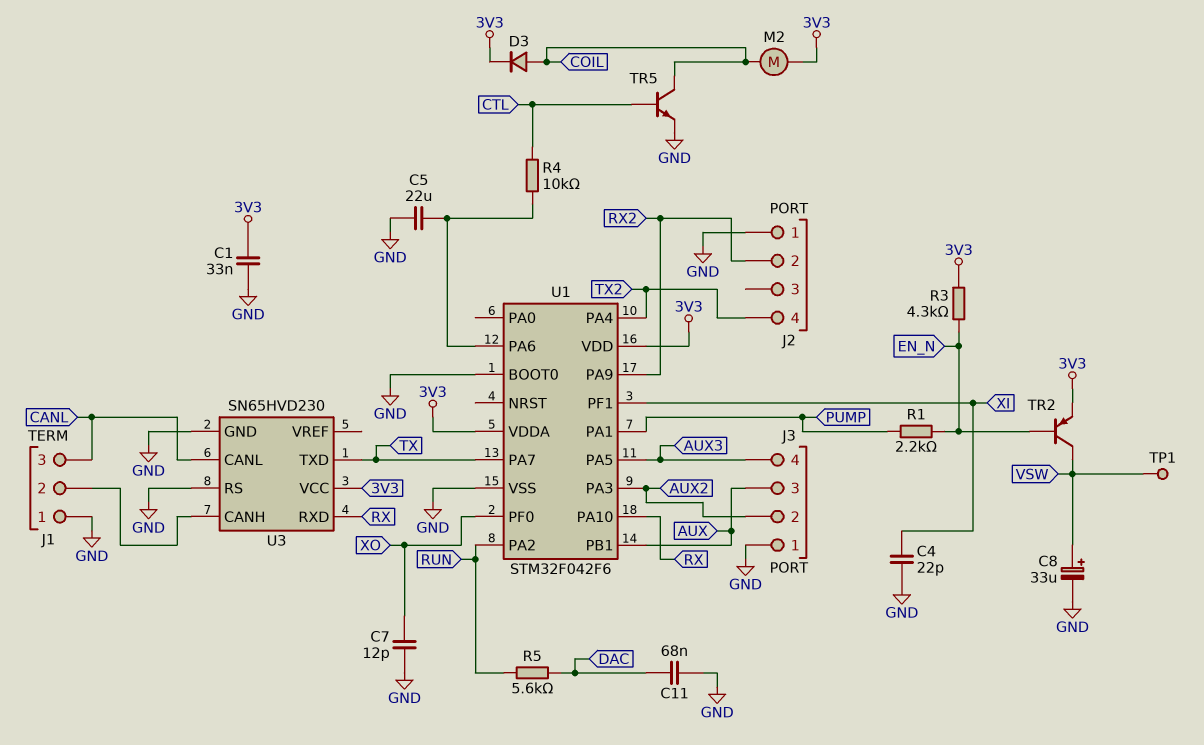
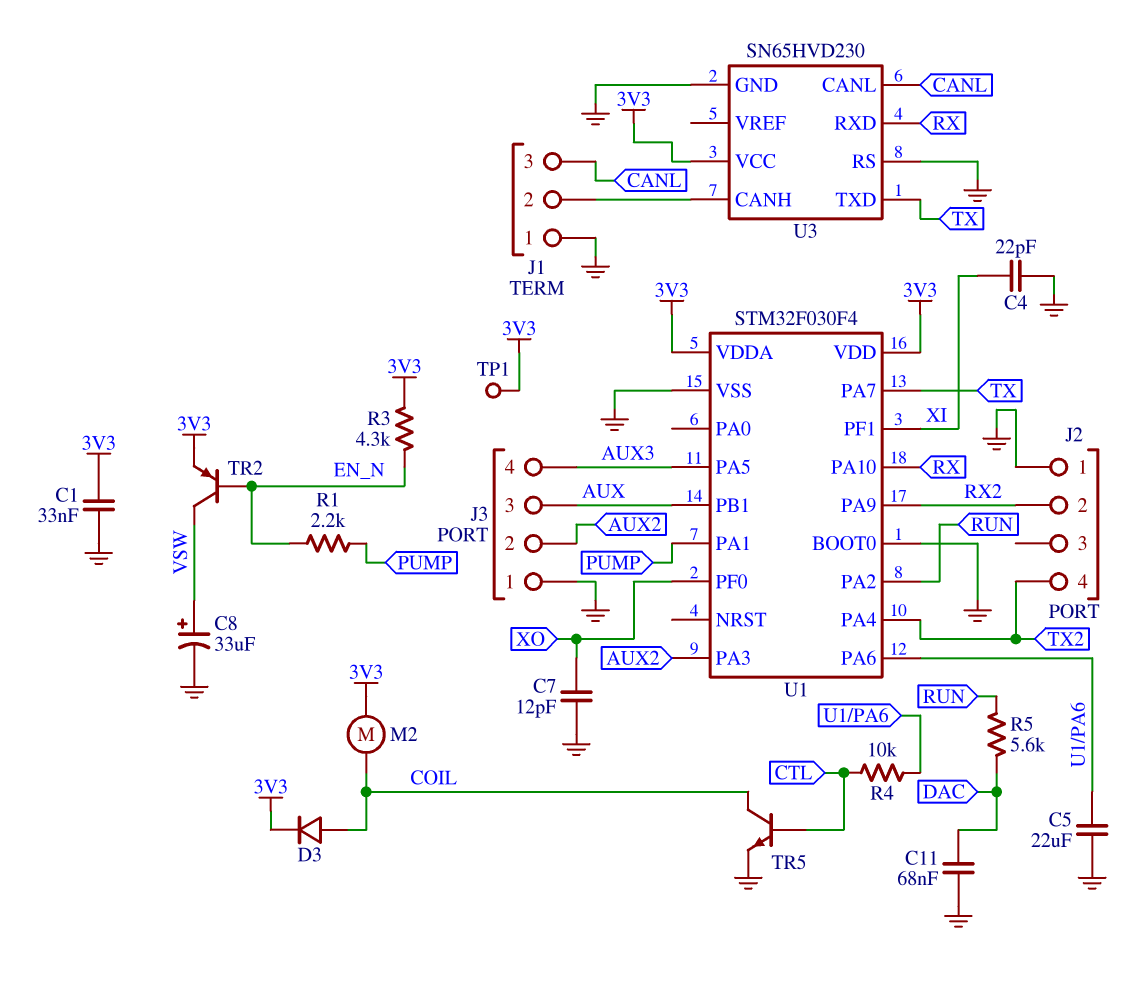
TP1: test point (VSW) -> test point (3V3)
U1: STM32F042F6 -> STM32F030F4

